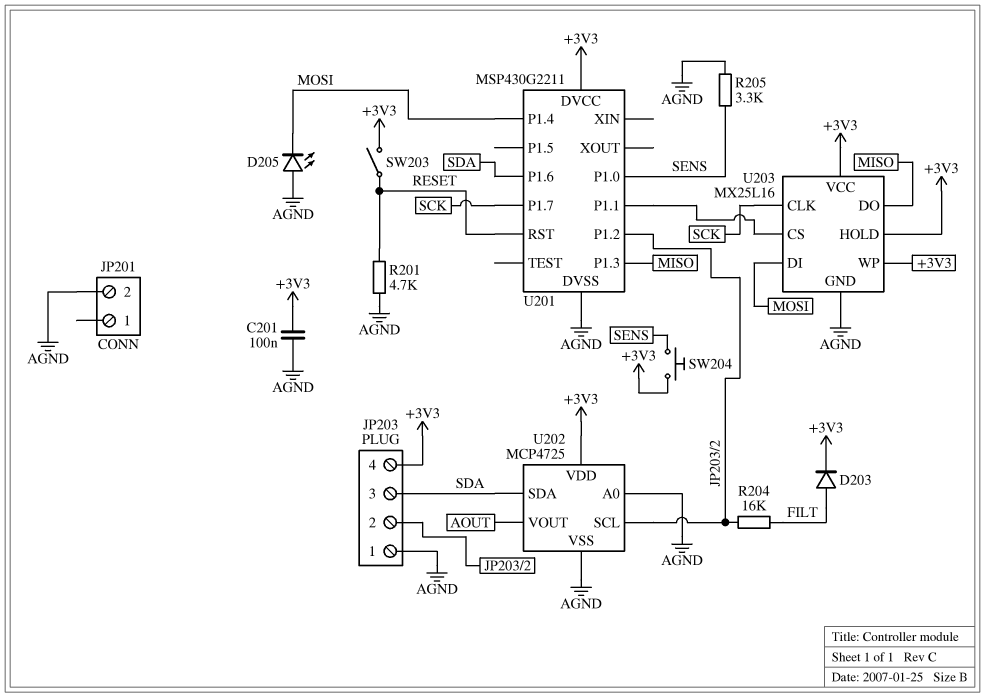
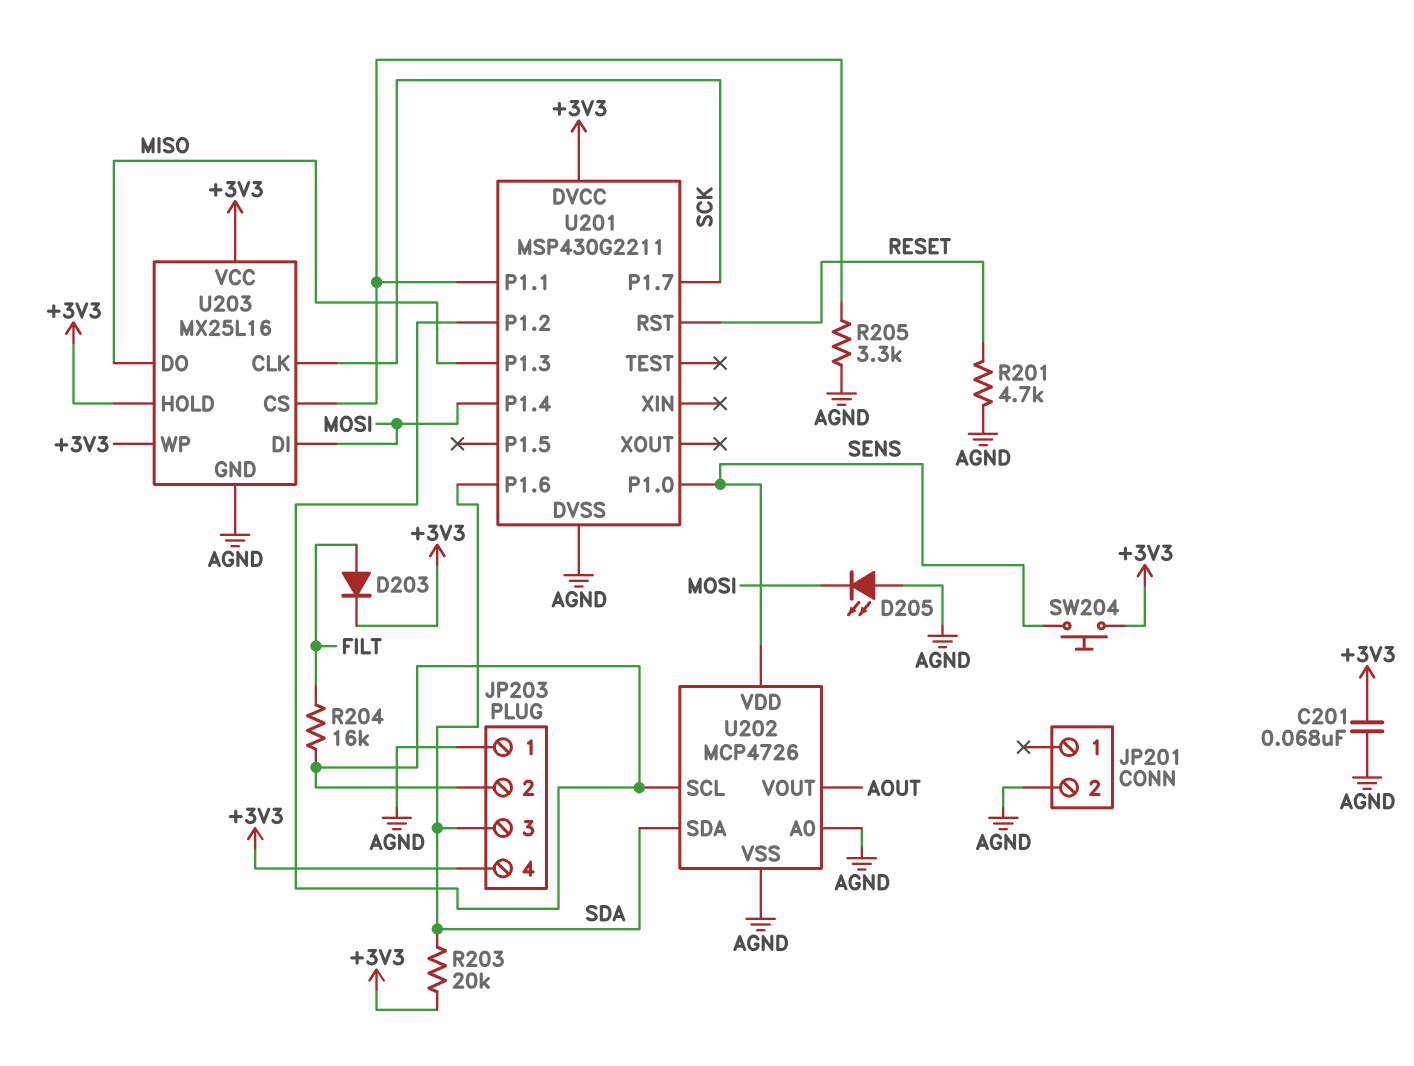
C201: 100nF (+3V3, AGND) -> 68nF (+3V3, AGND)
R203: none -> 20k (+3V3, SDA)
R205: 3.3k (AGND, SENS) -> 3.3k (AGND, U201/P1.1)
SW203: switch (+3V3, RESET) -> none
U202: MCP4725 -> MCP4726
U202 pin VDD: +3V3 -> SENS

